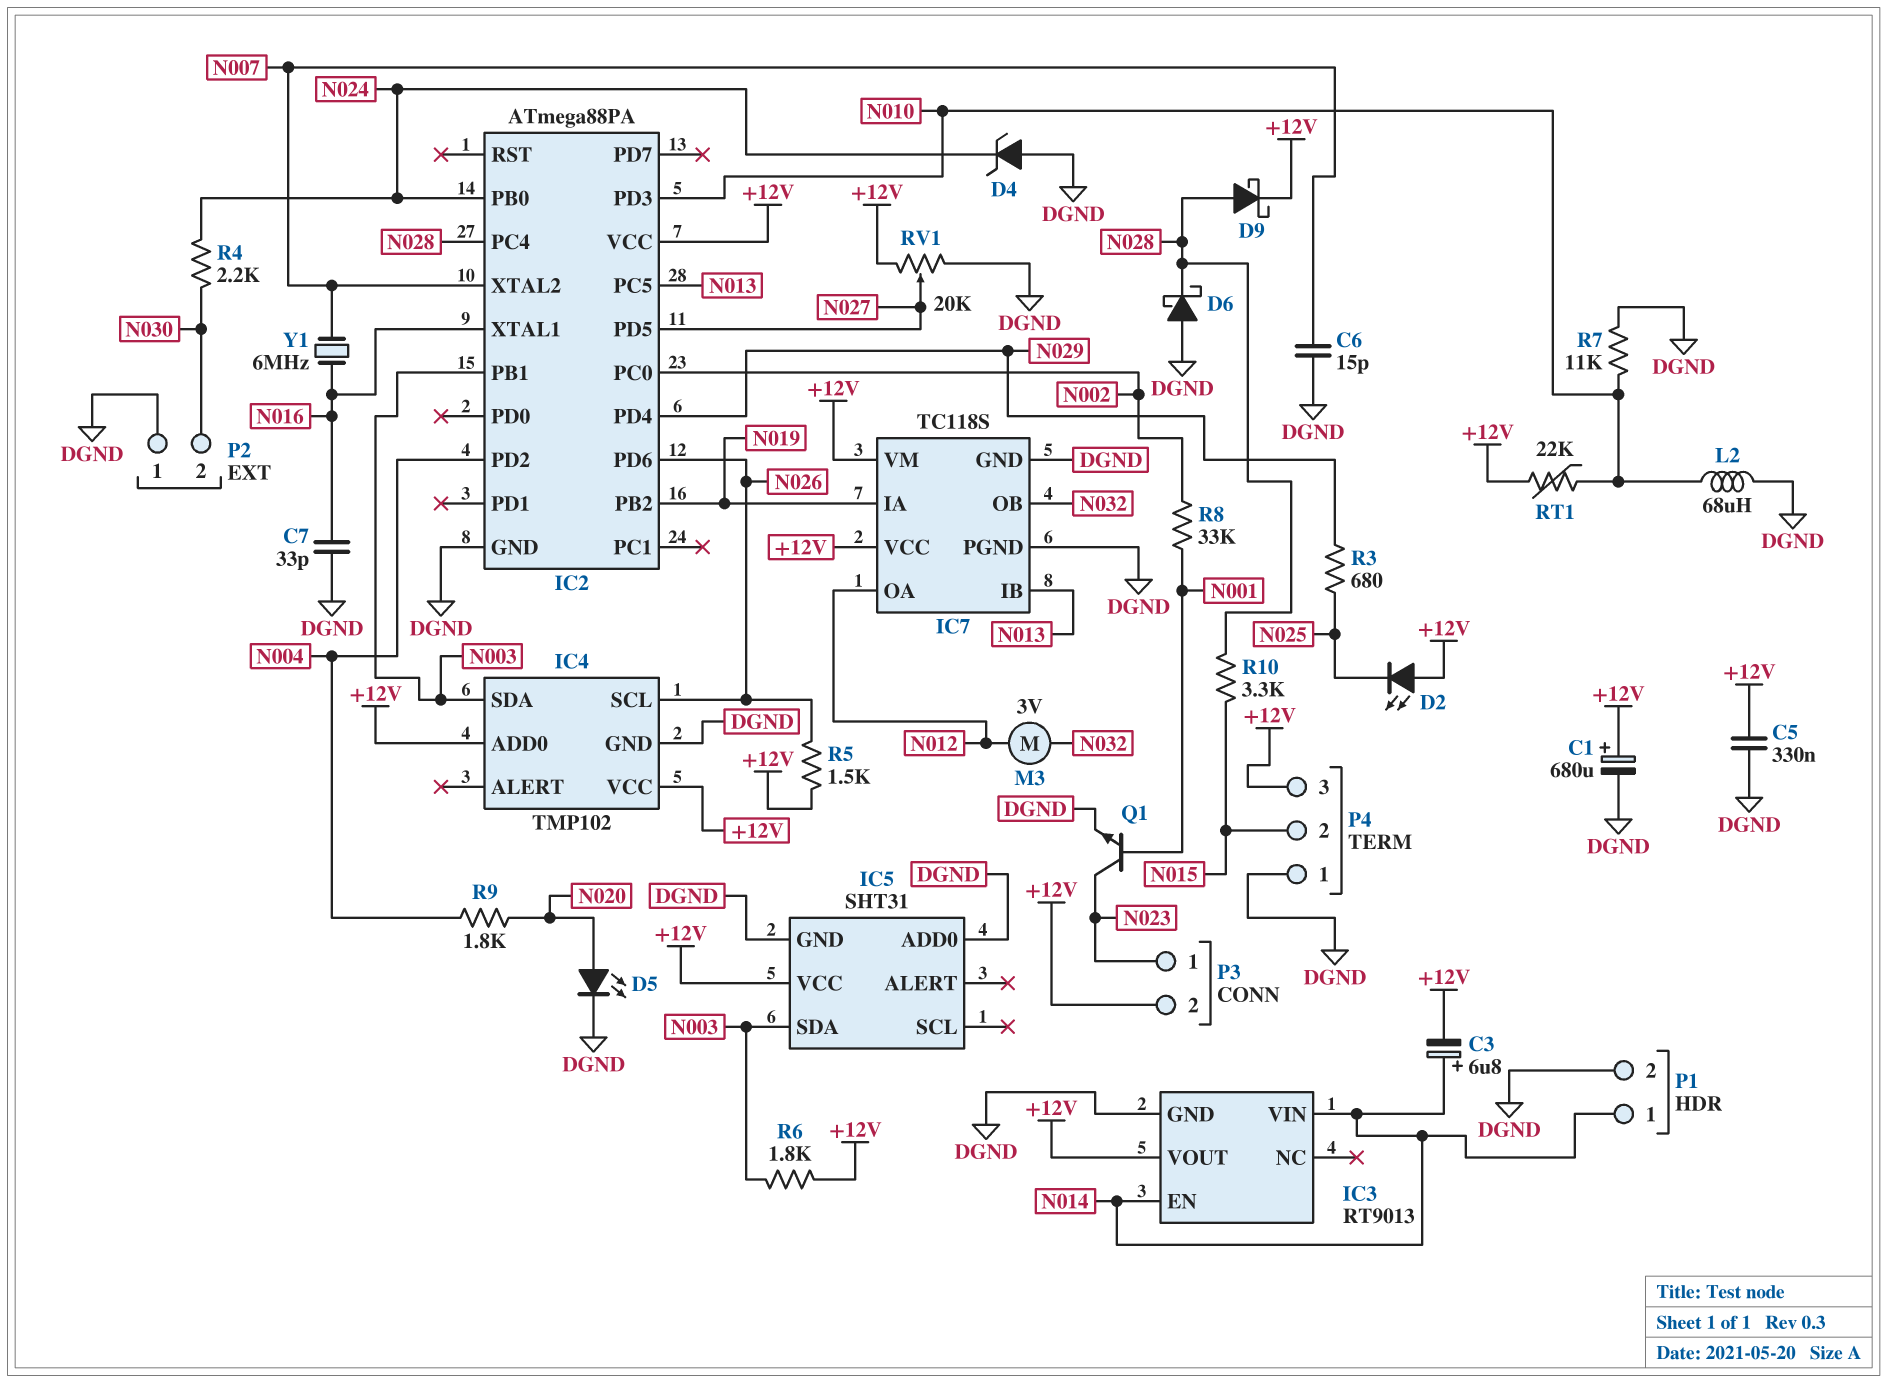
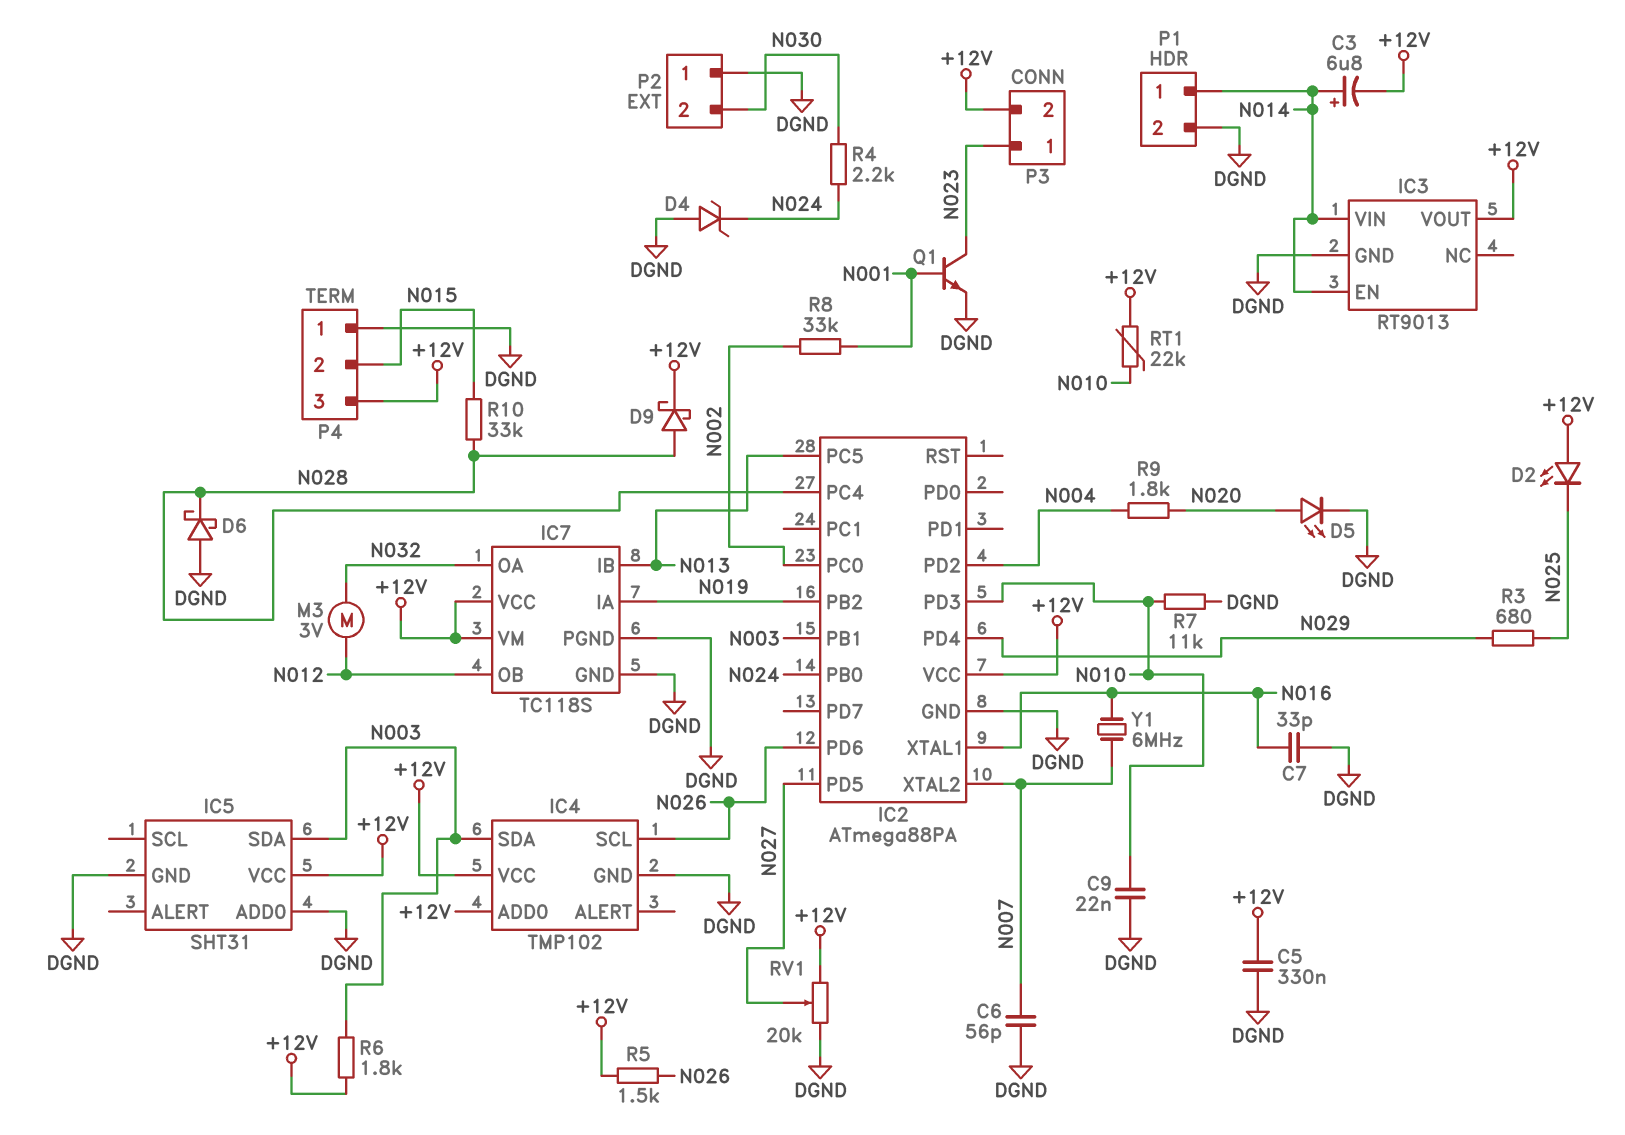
C1: 680uF (plus +12V, minus DGND) -> none
C6: 15pF (DGND, N007) -> 56pF (DGND, N007)
C9: none -> 22nF (DGND, N010)
IC7 pin OA: N012 -> N032
IC7 pin OB: N032 -> N012
L2: 68uH (DGND, N010) -> none
R10: 3.3k (N015, N028) -> 33k (N015, N028)

